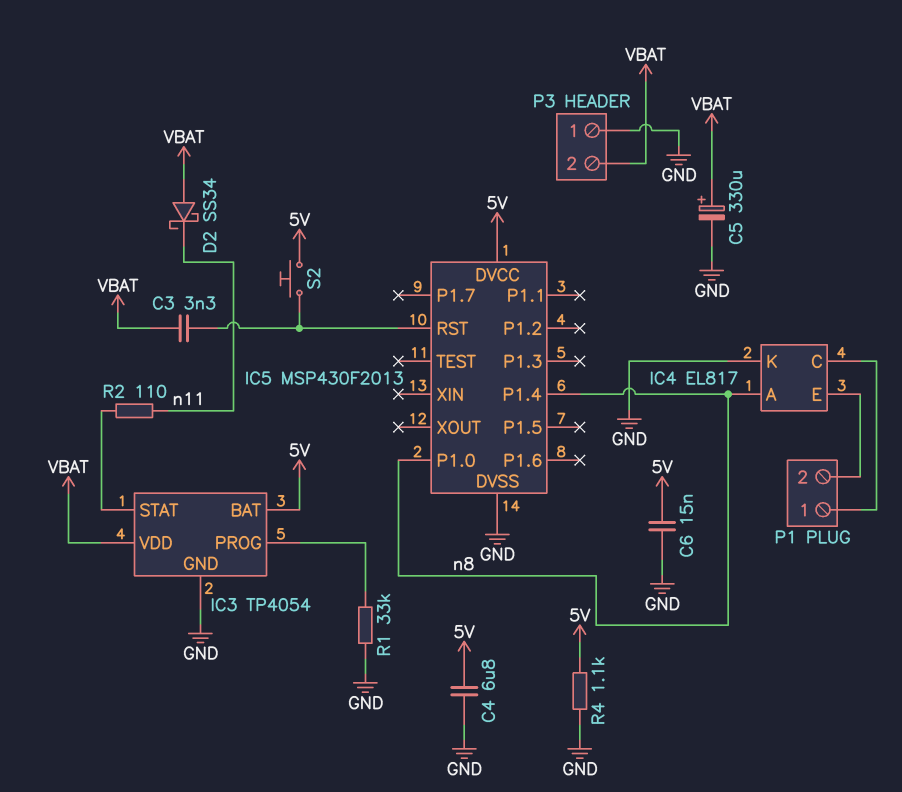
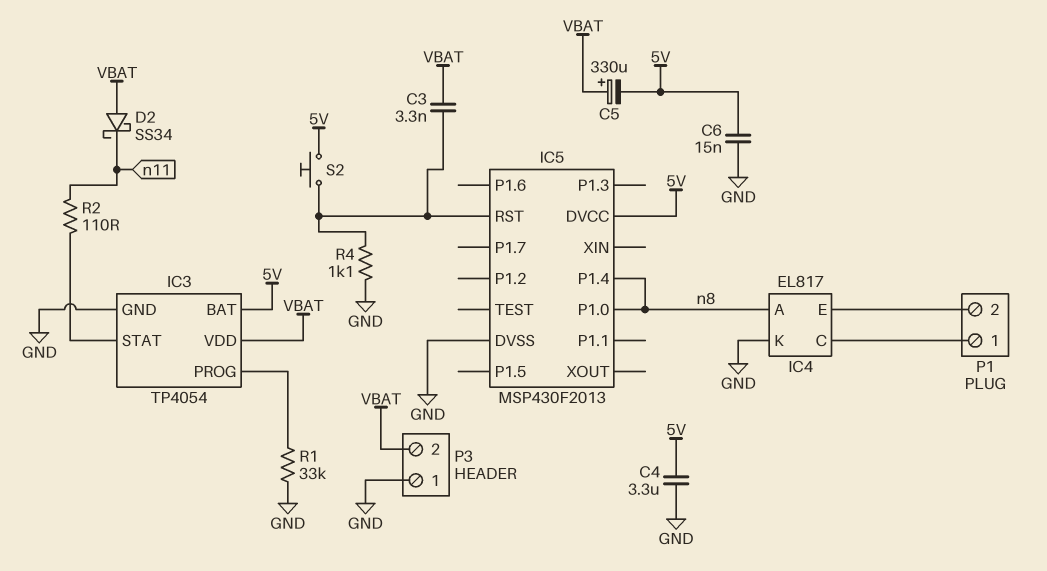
C4: 6.8uF (5V, GND) -> 3.3uF (5V, GND)
C5: 330uF (plus VBAT, minus GND) -> 330uF (plus VBAT, minus 5V)
R4: 1.1k (5V, GND) -> 1.1k (GND, IC5/RST)

